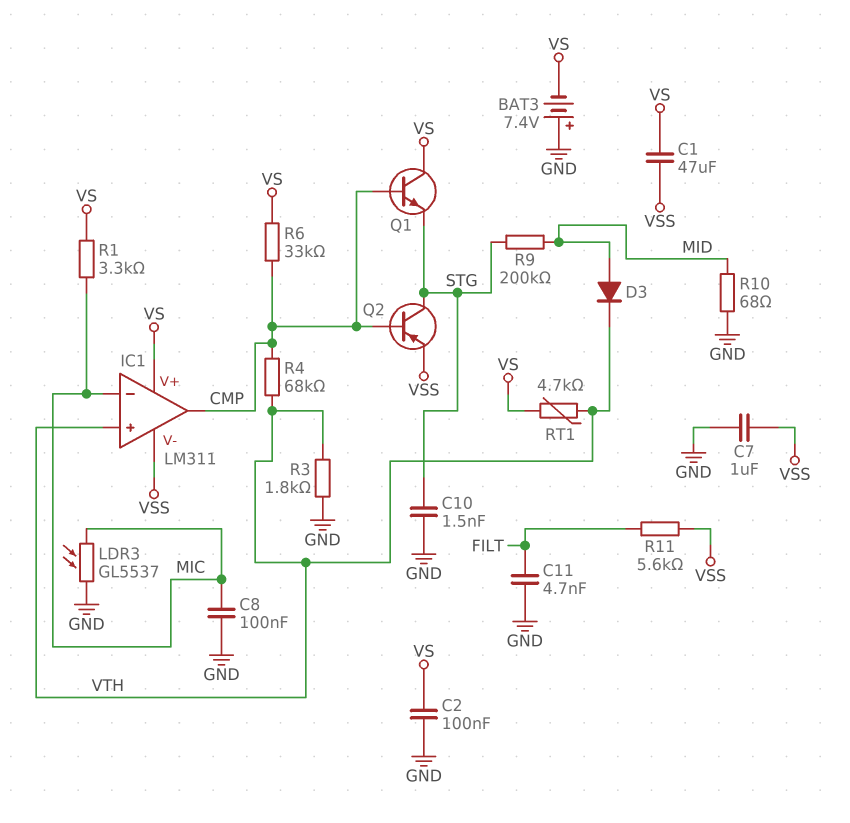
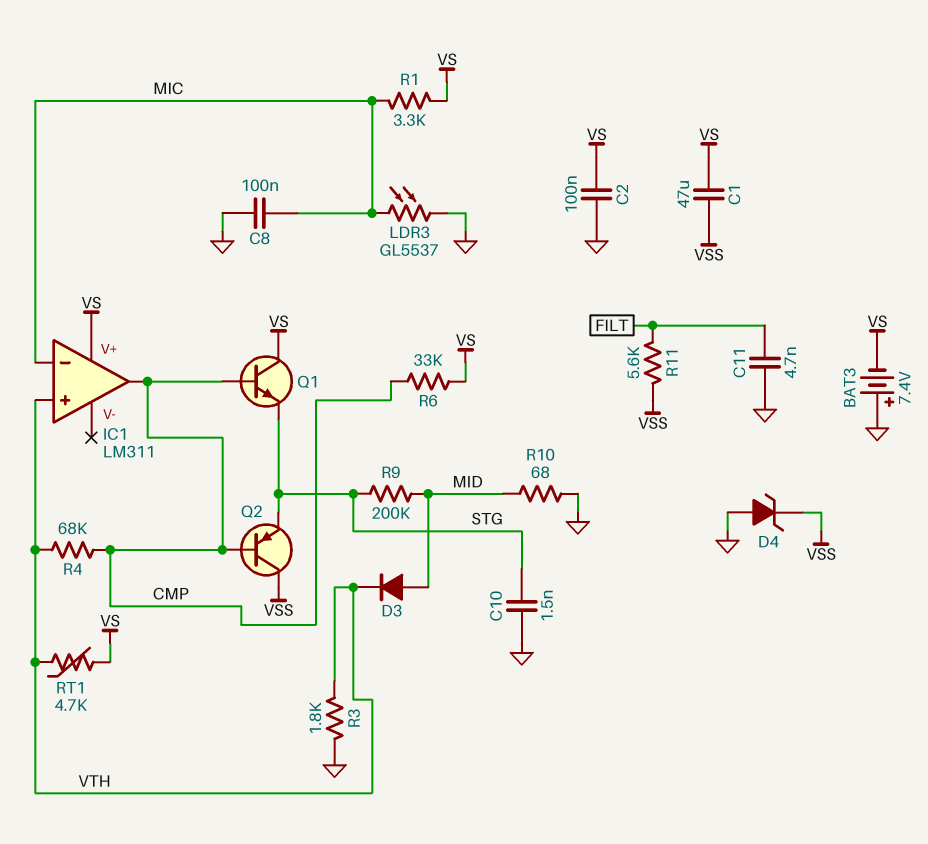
C7: 1uF (GND, VSS) -> none
D4: none -> zener (A GND, K VSS)
IC1 pin V-: VSS -> none
Q2: PNP (B CMP, C STG, E VSS) -> PNP (B CMP, C VSS, E STG)

